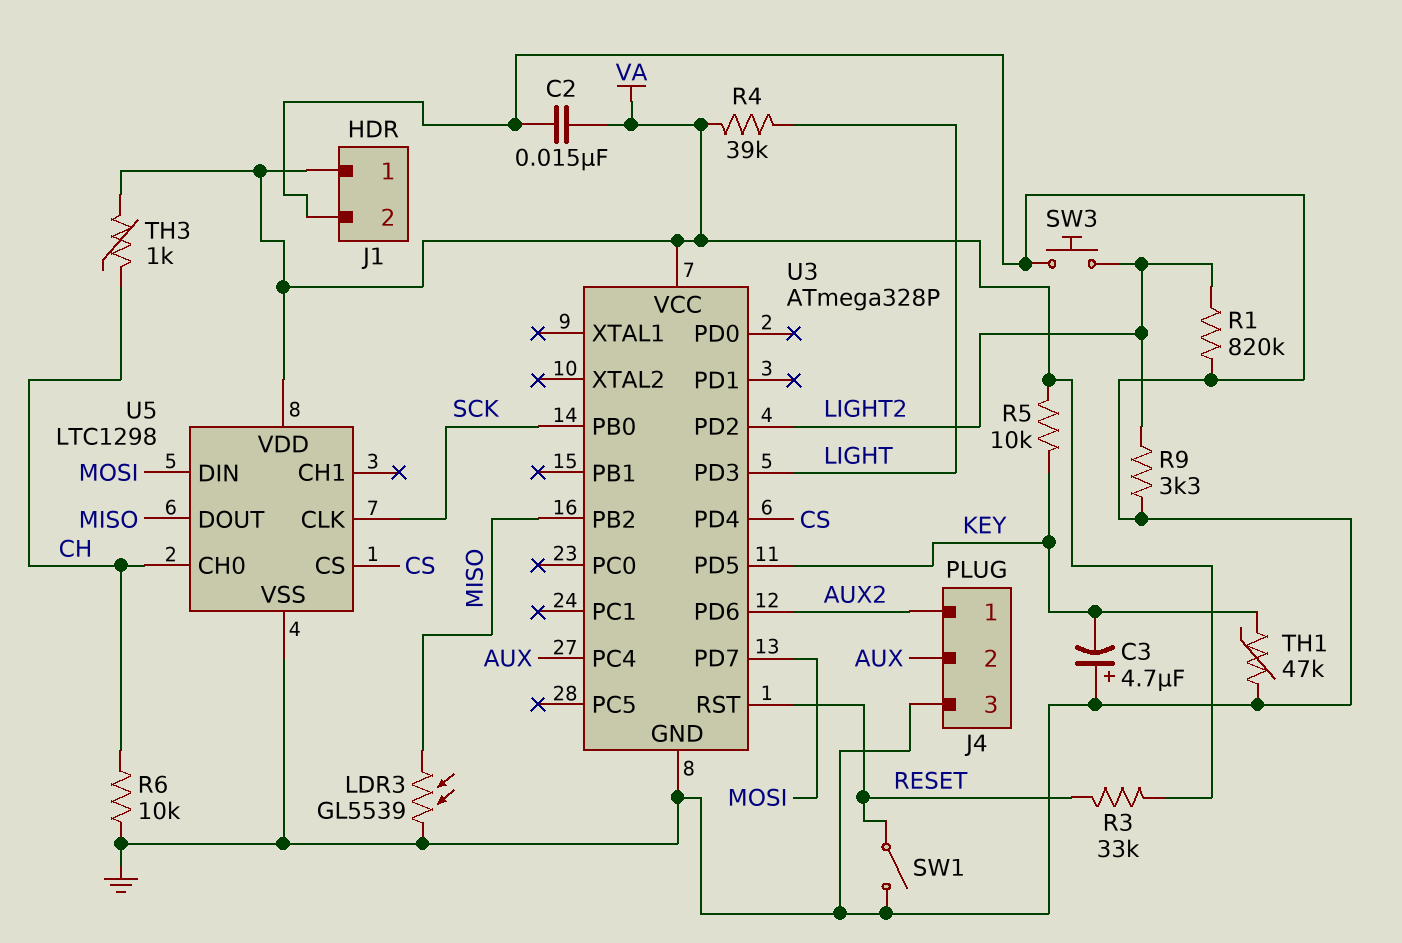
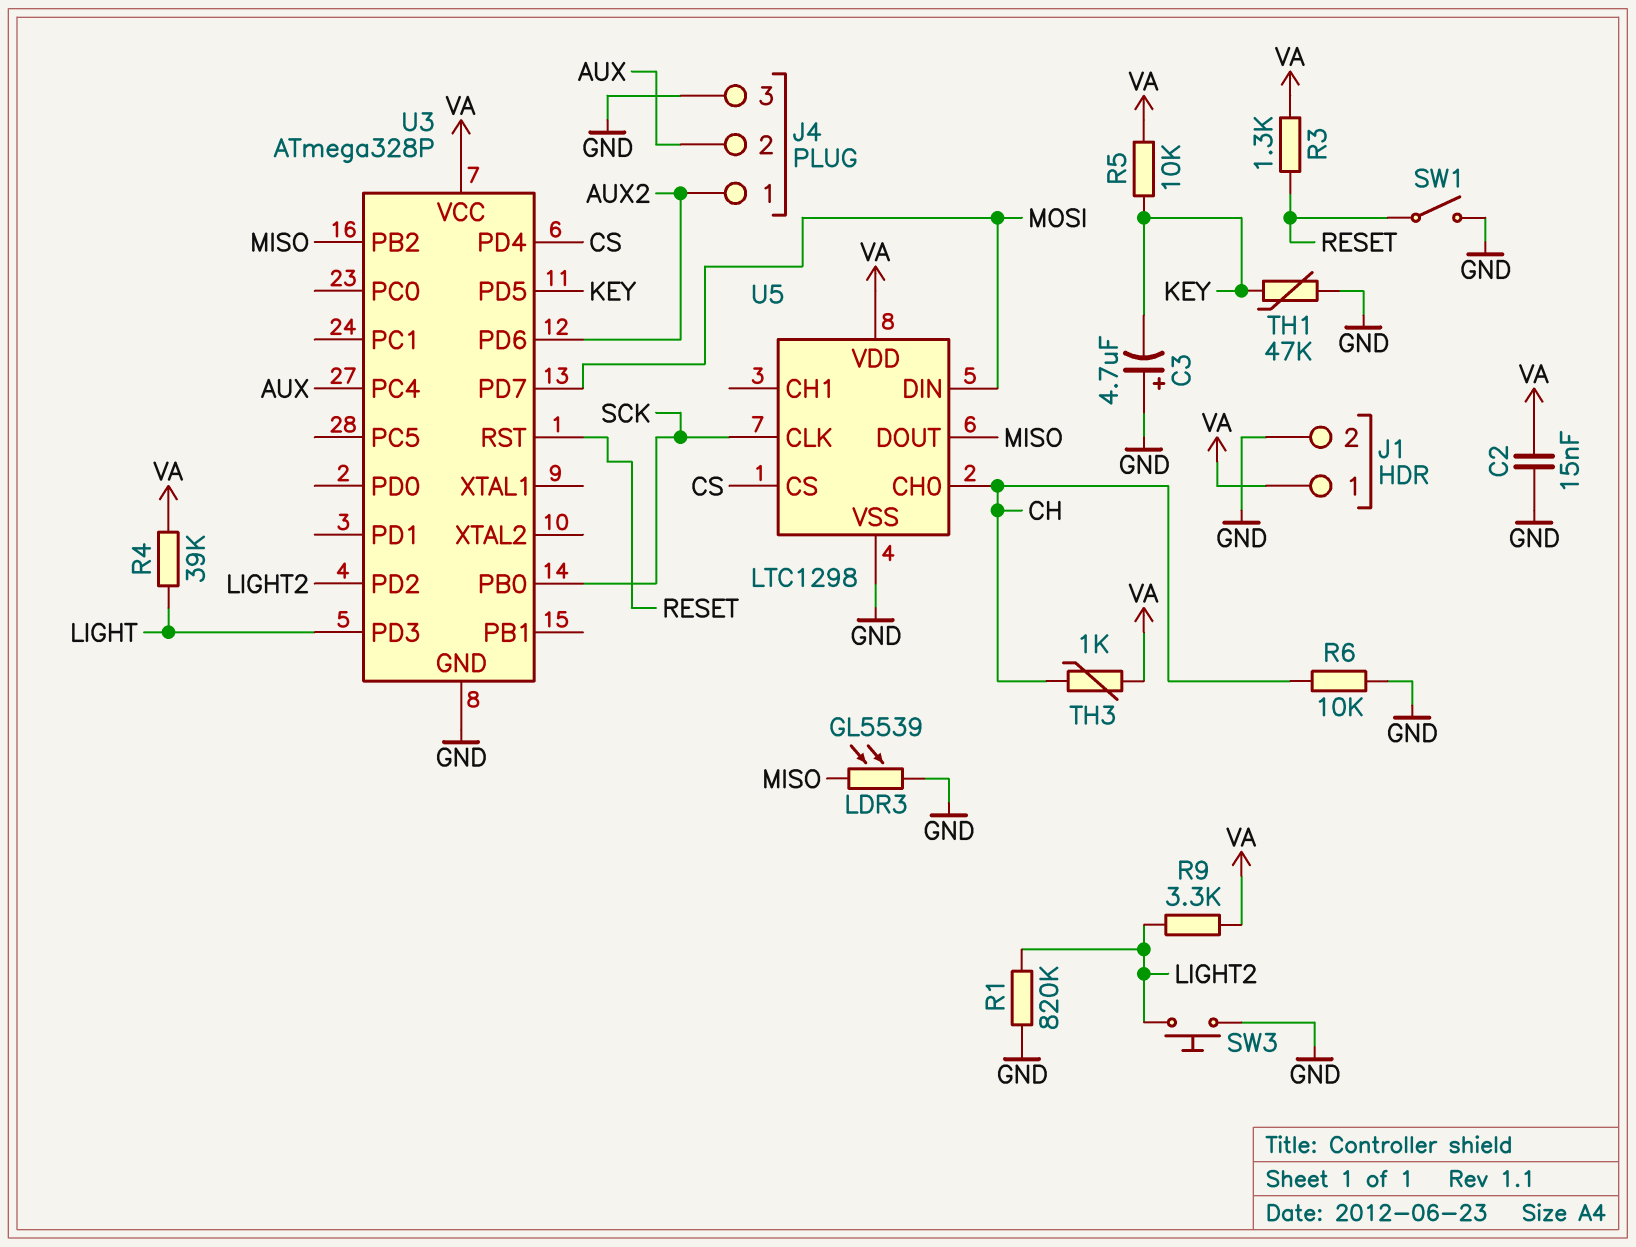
R3: 33k (RESET, VA) -> 1.3k (RESET, VA)
R9: 3.3k (GND, LIGHT2) -> 3.3k (LIGHT2, VA)

